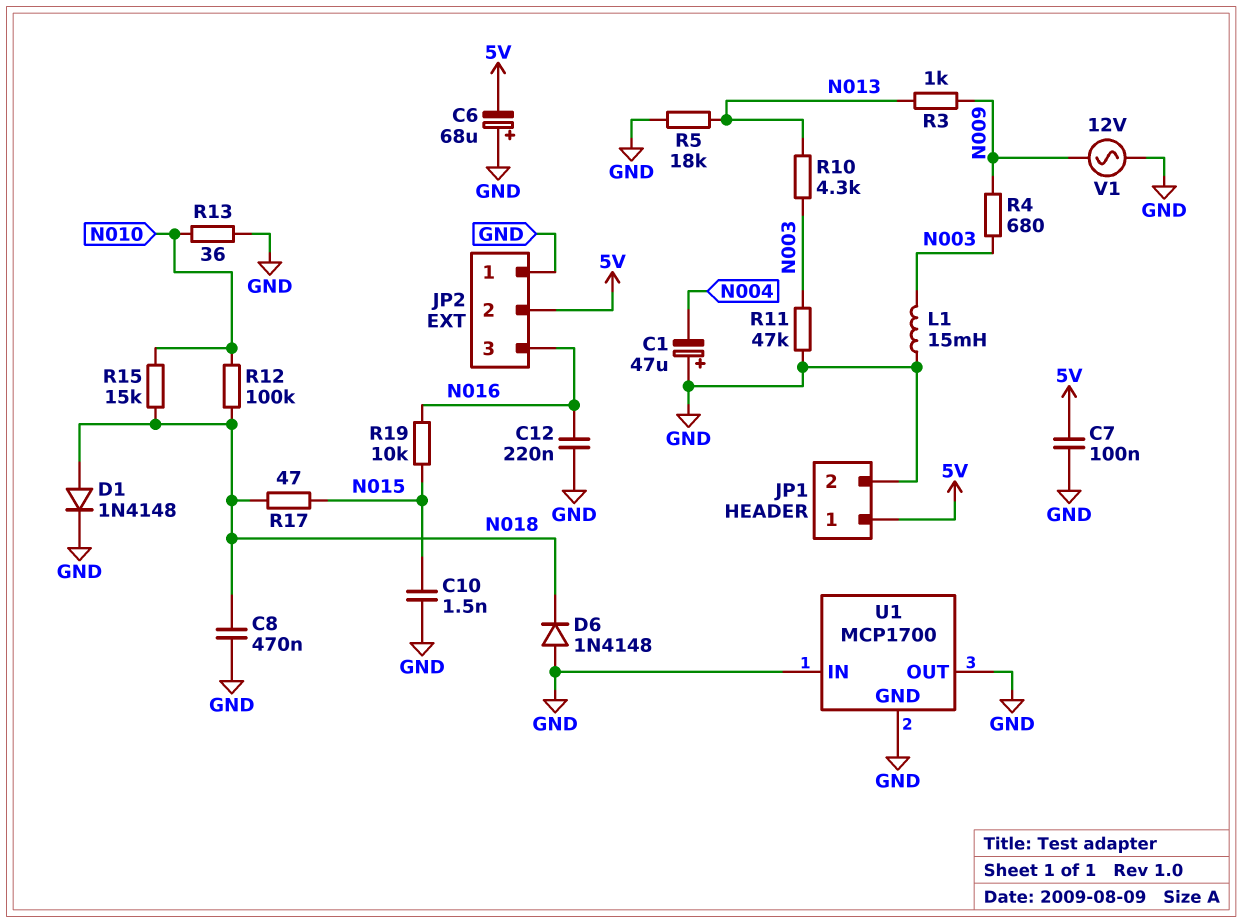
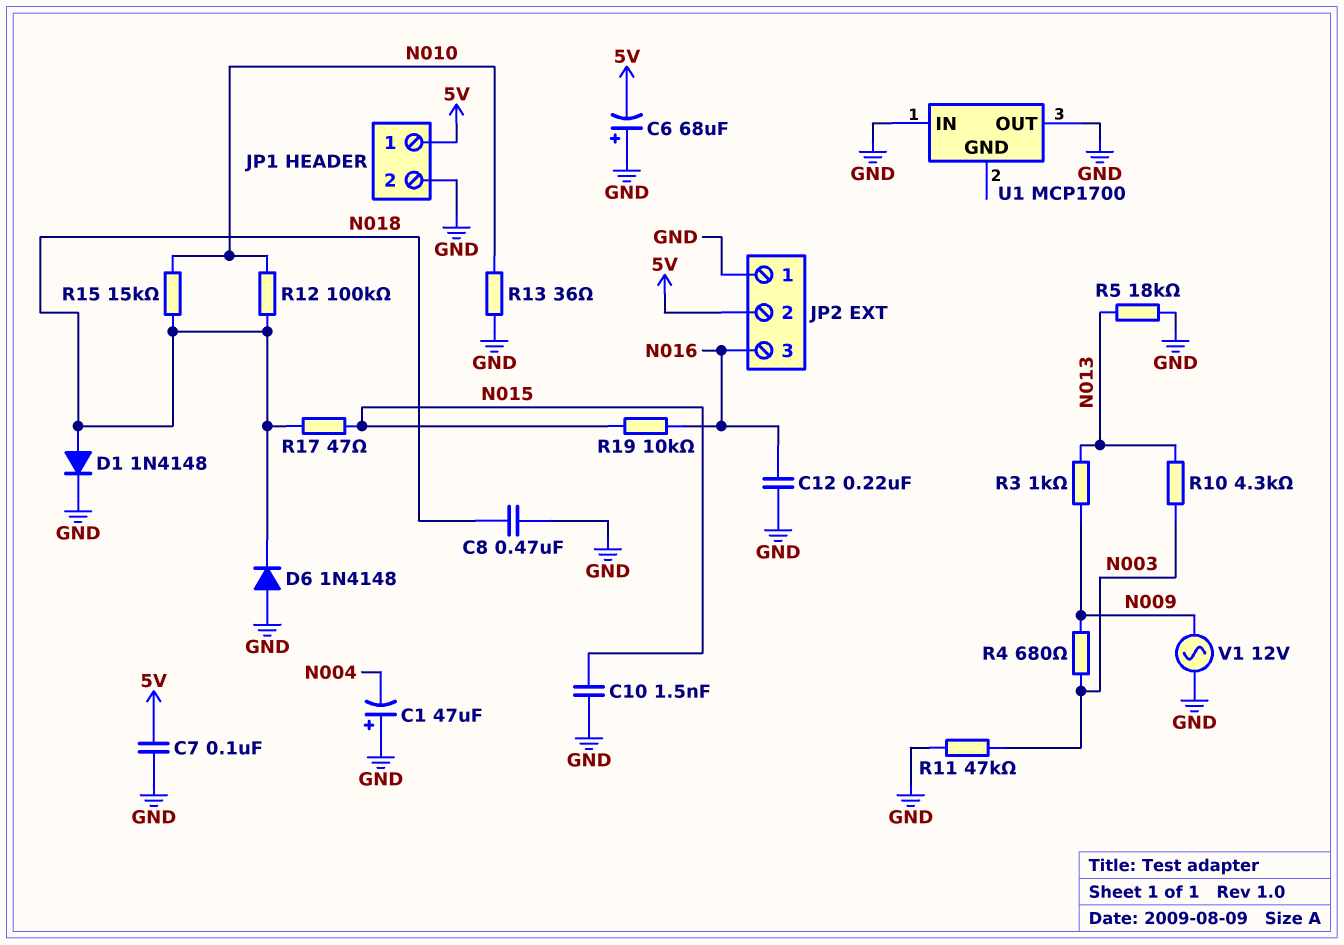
L1: 15mH (GND, N003) -> none
U1 pin GND: GND -> none

